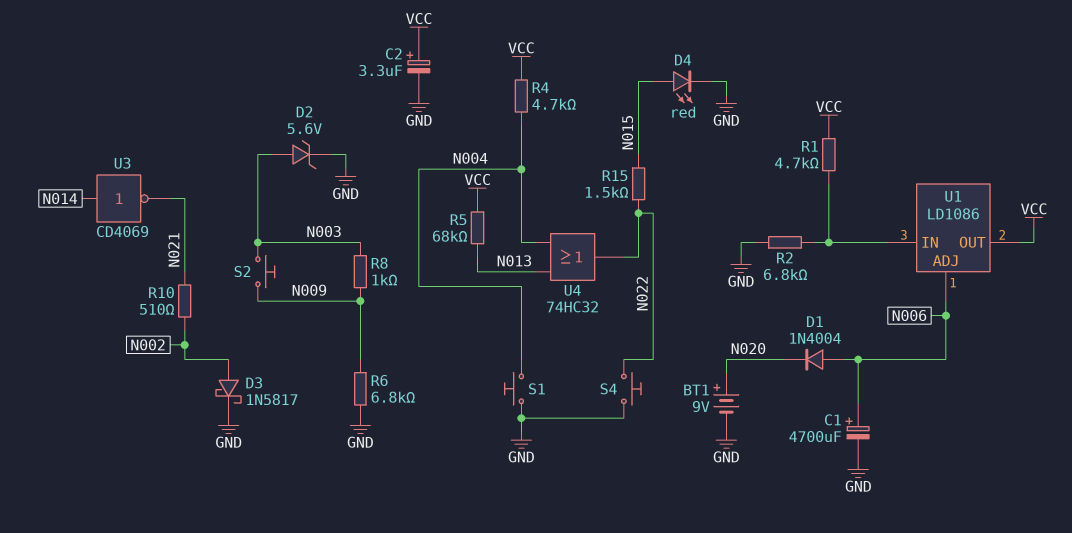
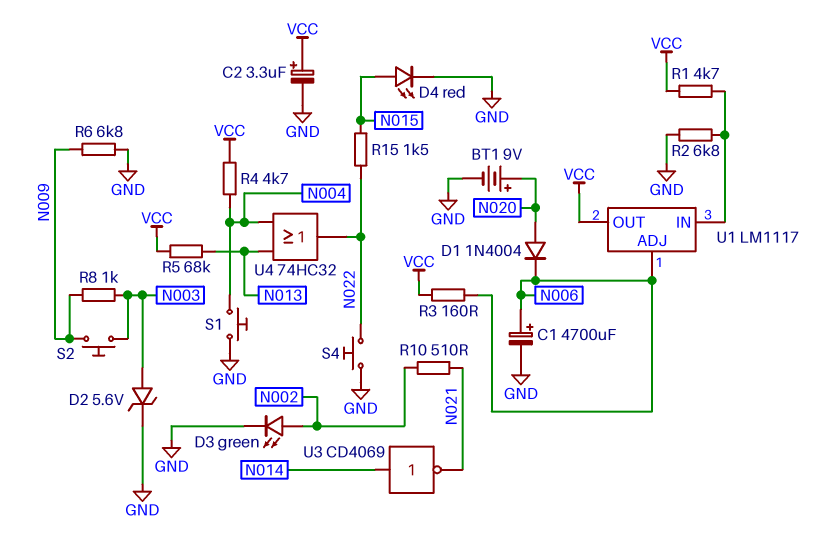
D1: diode 1N4004 (A N006, K N020) -> diode 1N4004 (A N020, K N006)
D3: schottky 1N5817 (A N002, K GND) -> LED green (A N002, K GND)
R3: none -> 160 (N006, VCC)
U1: LD1086 -> LM1117

